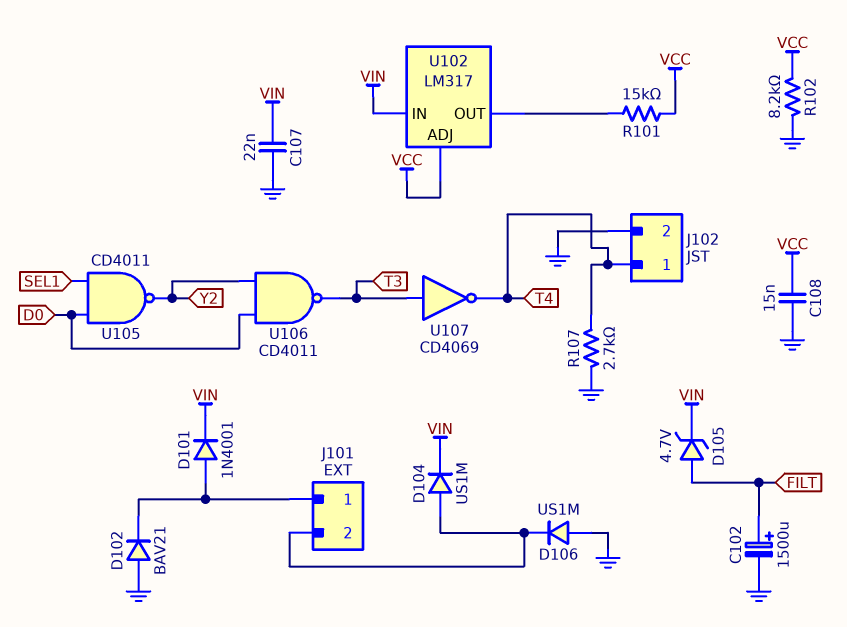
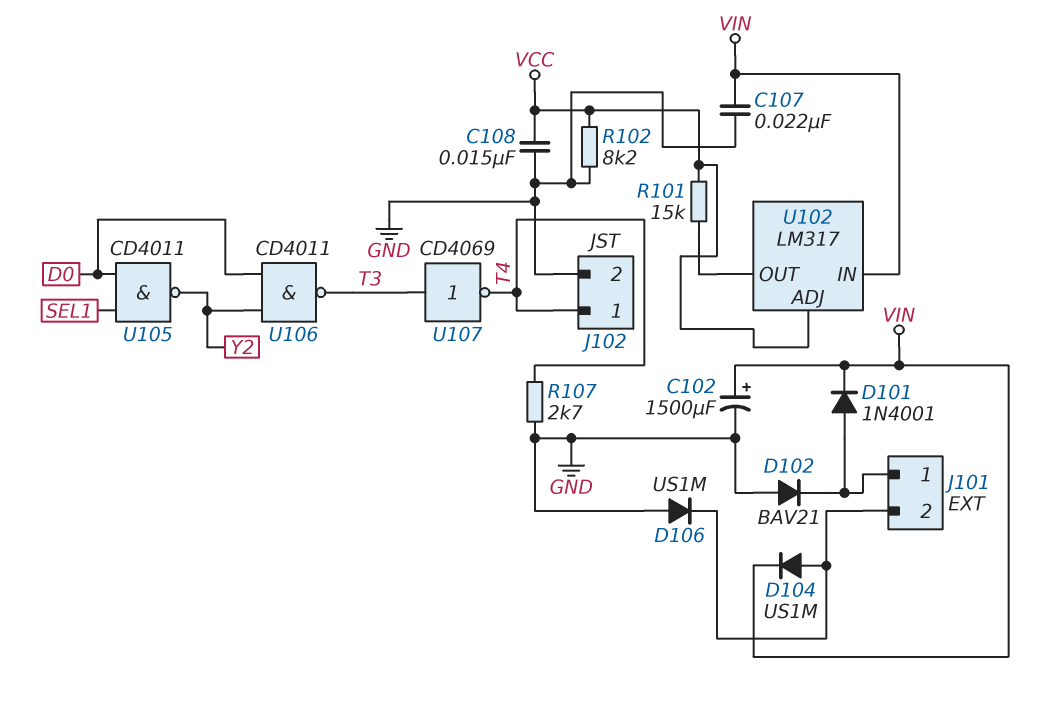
C102: 1500uF (plus FILT, minus GND) -> 1500uF (plus VIN, minus GND)
D105: zener 4.7V (A FILT, K VIN) -> none

